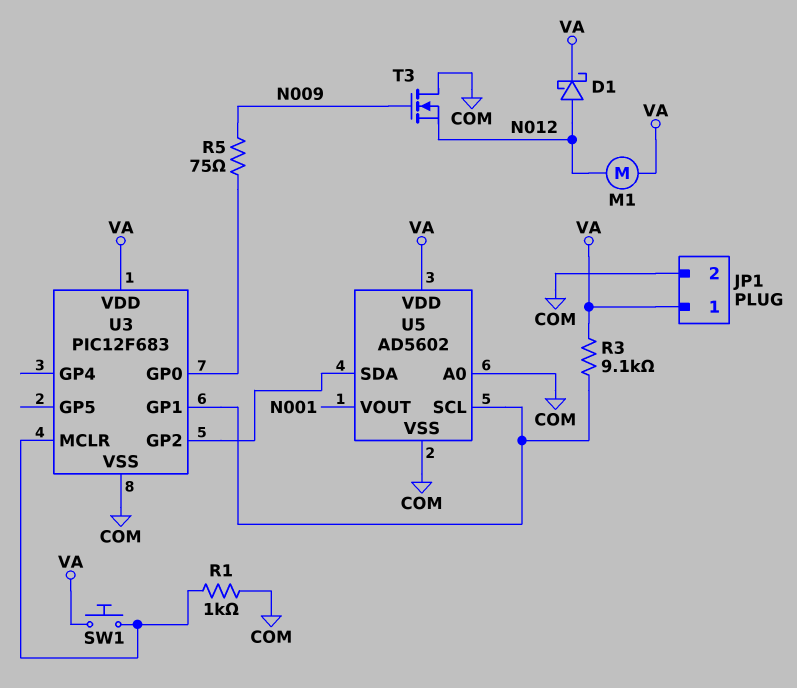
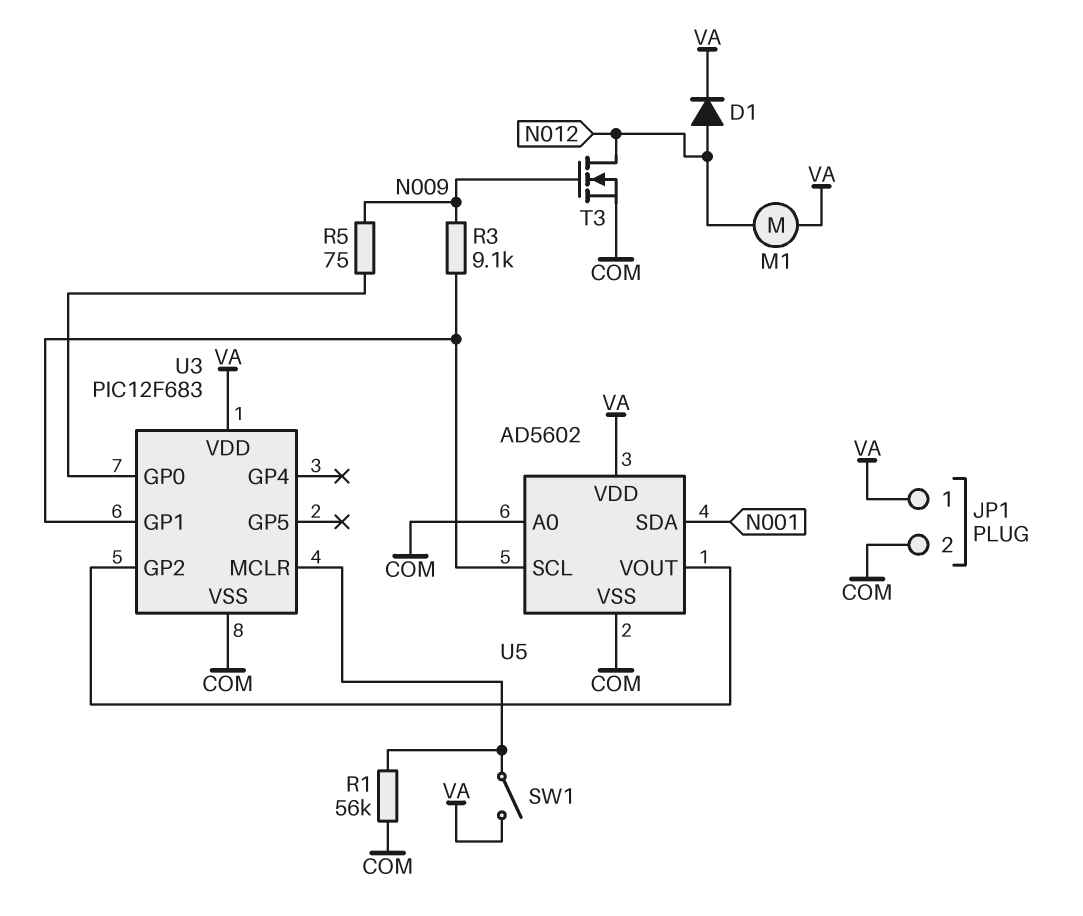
D1: schottky (A N012, K VA) -> diode (A N012, K VA)
R1: 1k (COM, U3/MCLR) -> 56k (COM, U3/MCLR)
R3: 9.1k (U3/GP1, VA) -> 9.1k (N009, U3/GP1)
SW1: button (U3/MCLR, VA) -> switch (U3/MCLR, VA)
T3: NMOS (G N009, D COM, S N012) -> NMOS (G N009, D N012, S COM)
U5 pin SDA: U3/GP2 -> N001
U5 pin VOUT: N001 -> U3/GP2

